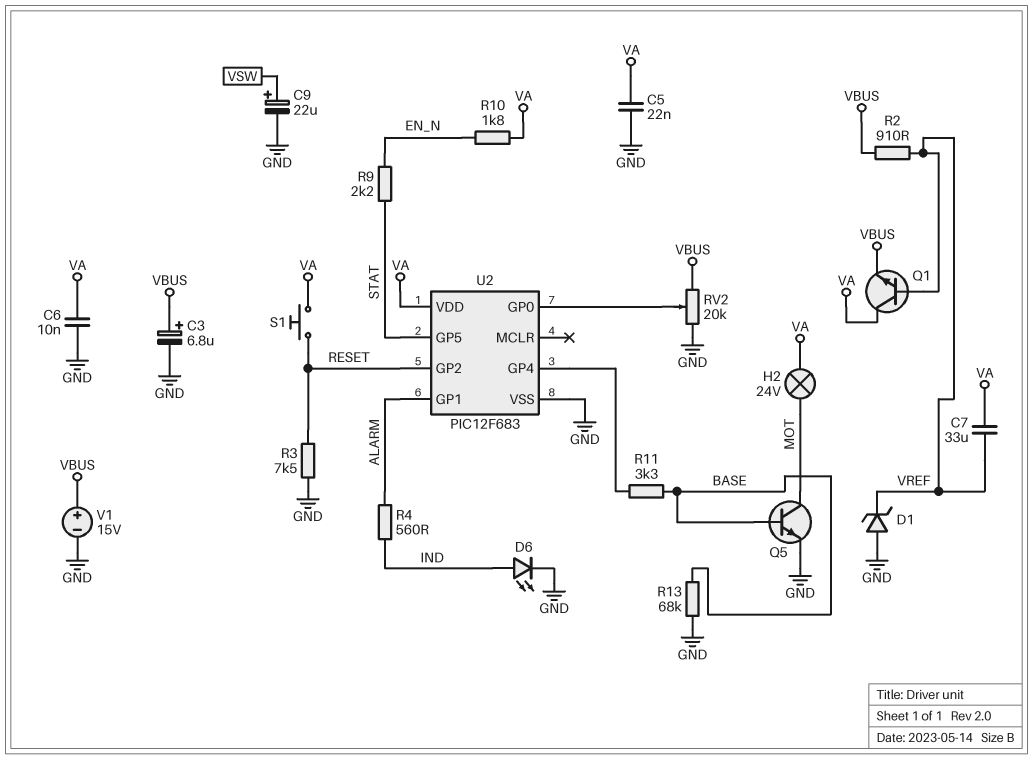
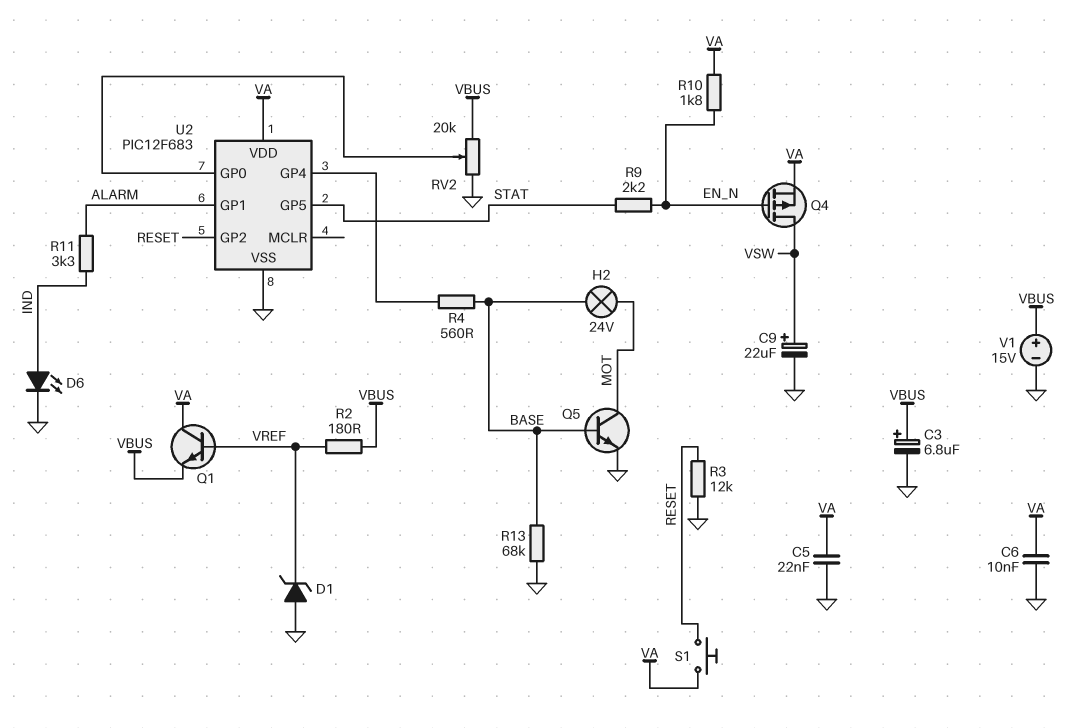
C7: 33uF (VA, VREF) -> none
H2: lamp 24V (MOT, VA) -> lamp 24V (BASE, MOT)
Q4: none -> PMOS (G EN_N, D VSW, S VA)
R2: 910 (VBUS, VREF) -> 180 (VBUS, VREF)
R3: 7.5k (GND, RESET) -> 12k (GND, RESET)
R4: 560 (ALARM, IND) -> 560 (BASE, U2/GP4)
R11: 3.3k (BASE, U2/GP4) -> 3.3k (ALARM, IND)

